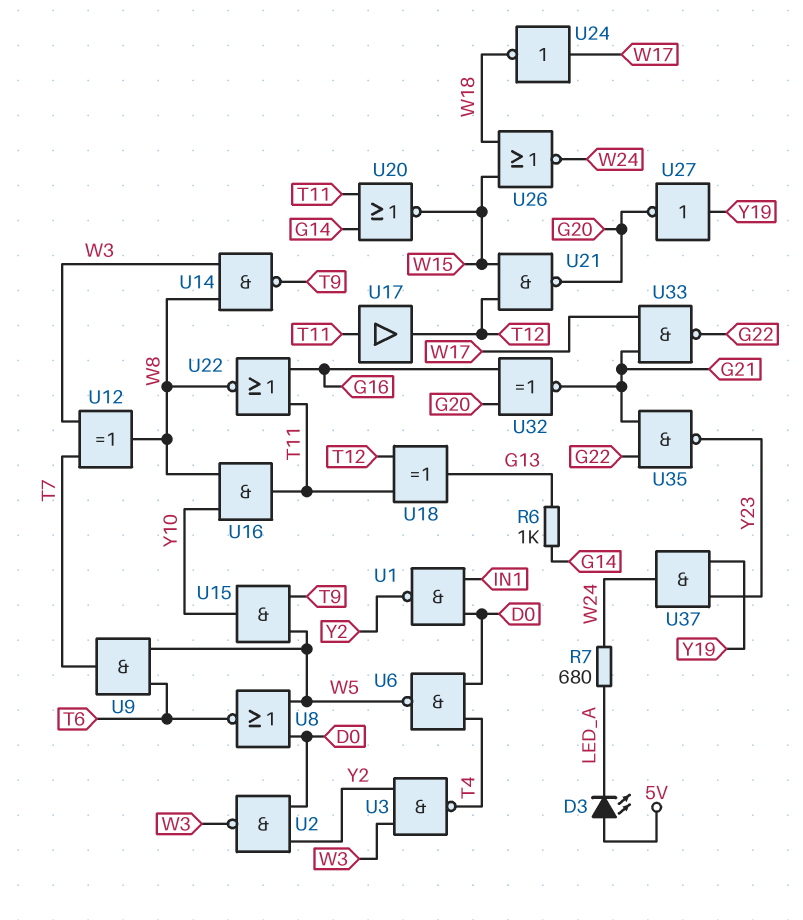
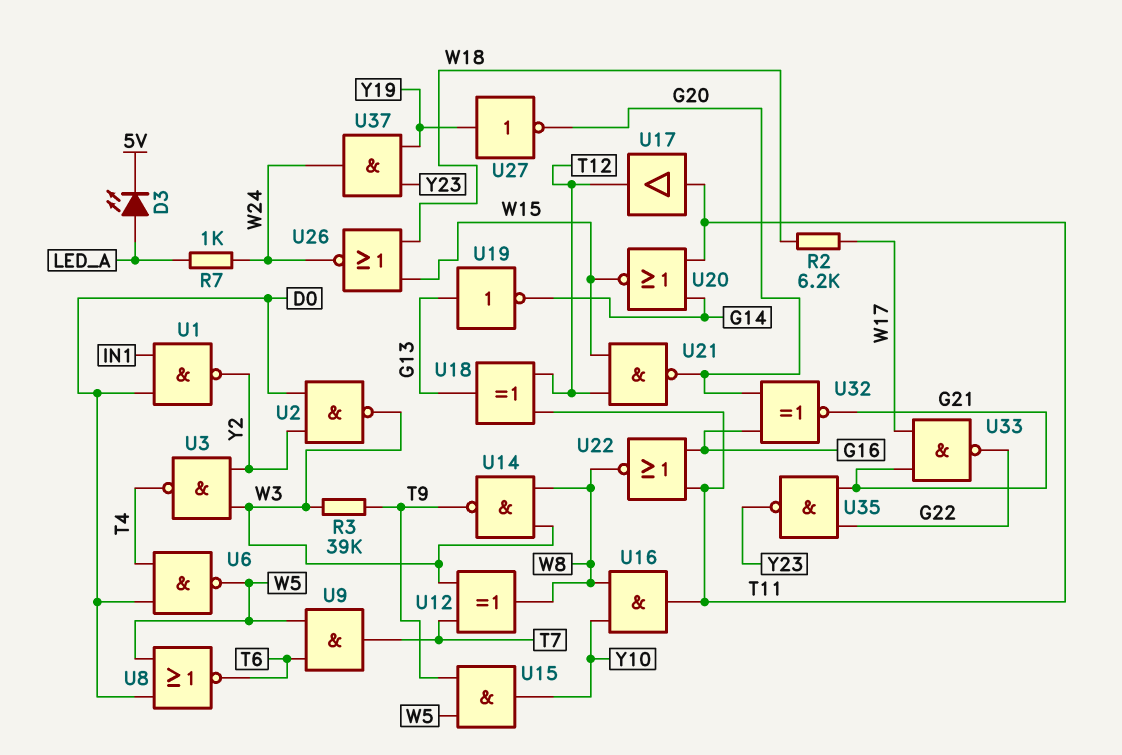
D3: LED (A 5V, K LED_A) -> LED (A LED_A, K 5V)
R2: none -> 6.2k (W17, W18)
R3: none -> 39k (T9, W3)
R6: 1k (G13, G14) -> none
R7: 680 (LED_A, W24) -> 1k (LED_A, W24)
U19: none -> NOT (in G13, out G14)
U24: NOT (in W17, out W18) -> none

